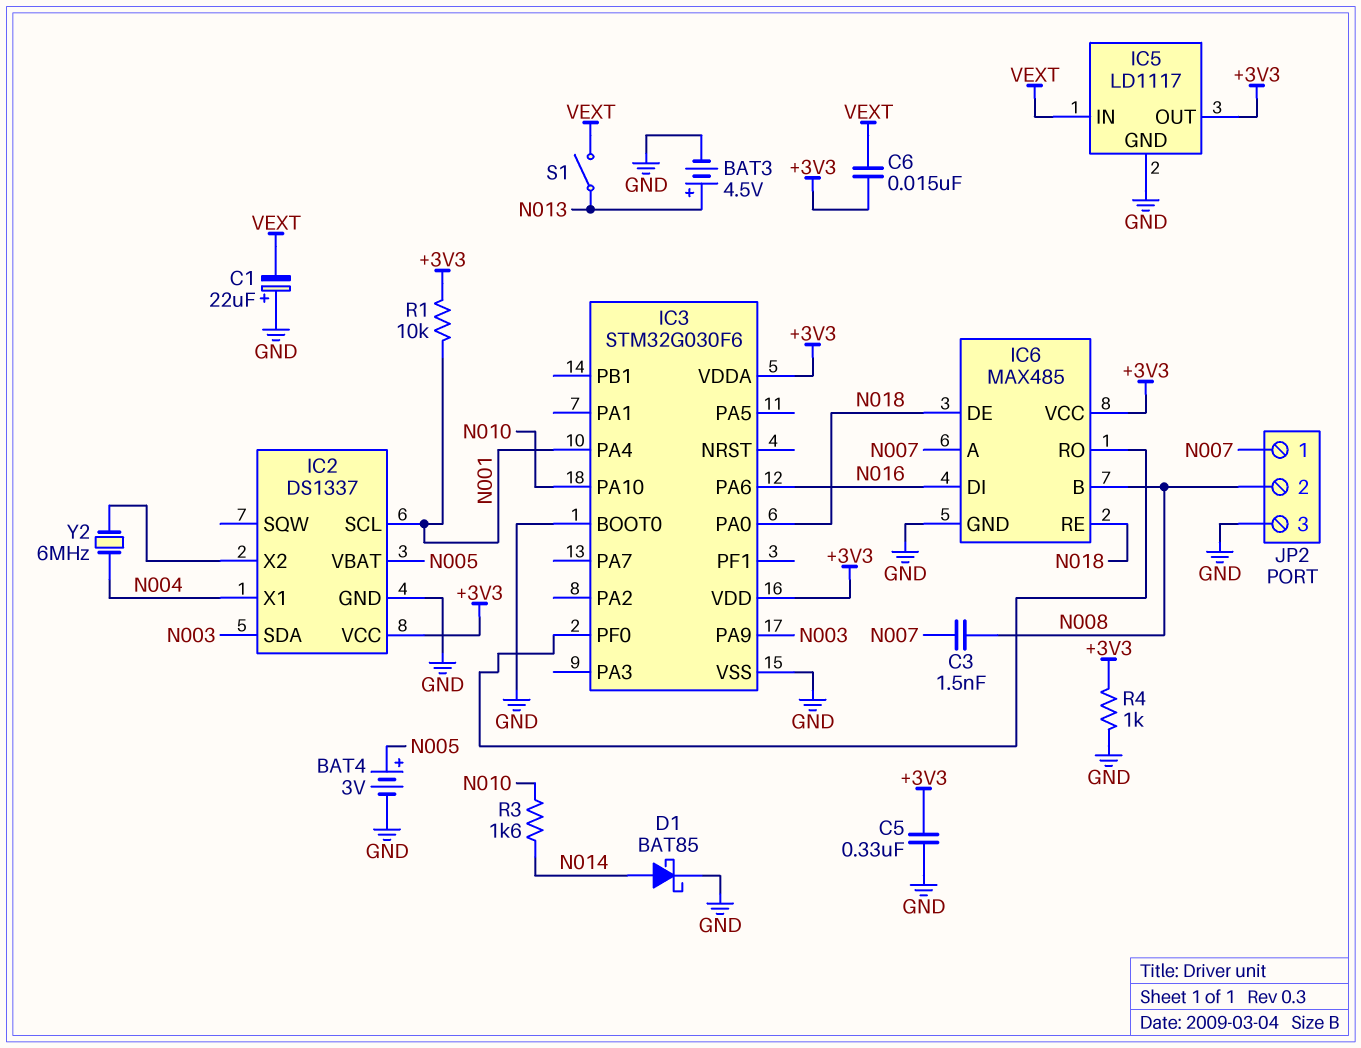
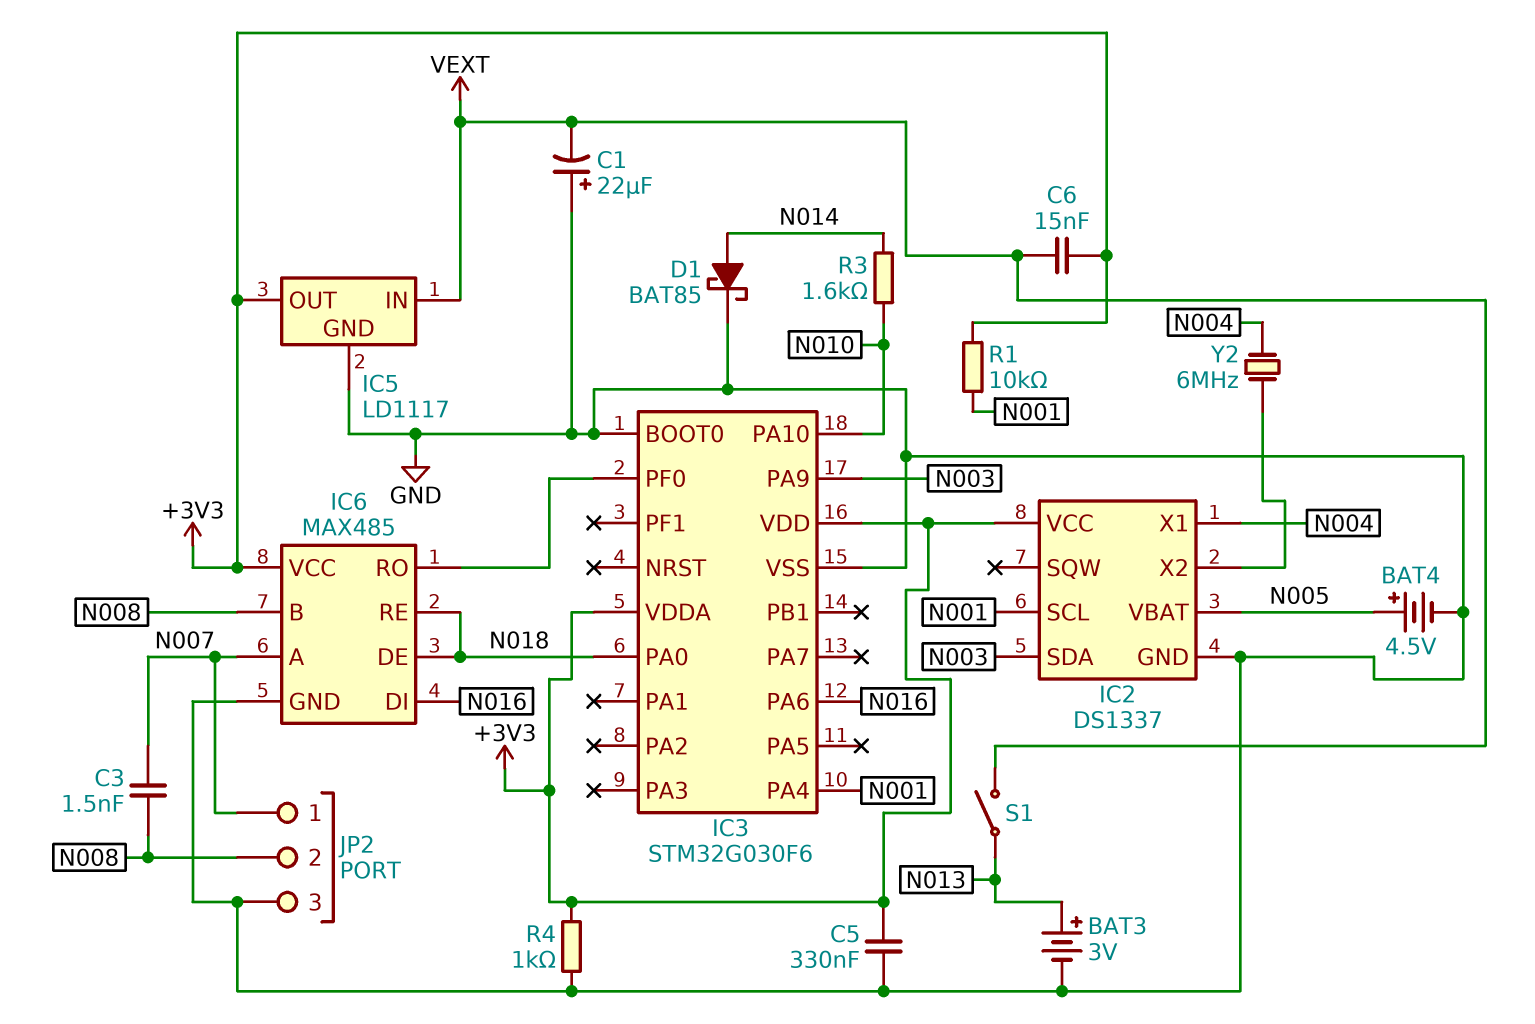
BAT3: 4.5V (plus N013, minus GND) -> 3V (plus N013, minus GND)
BAT4: 3V (plus N005, minus GND) -> 4.5V (plus N005, minus GND)

